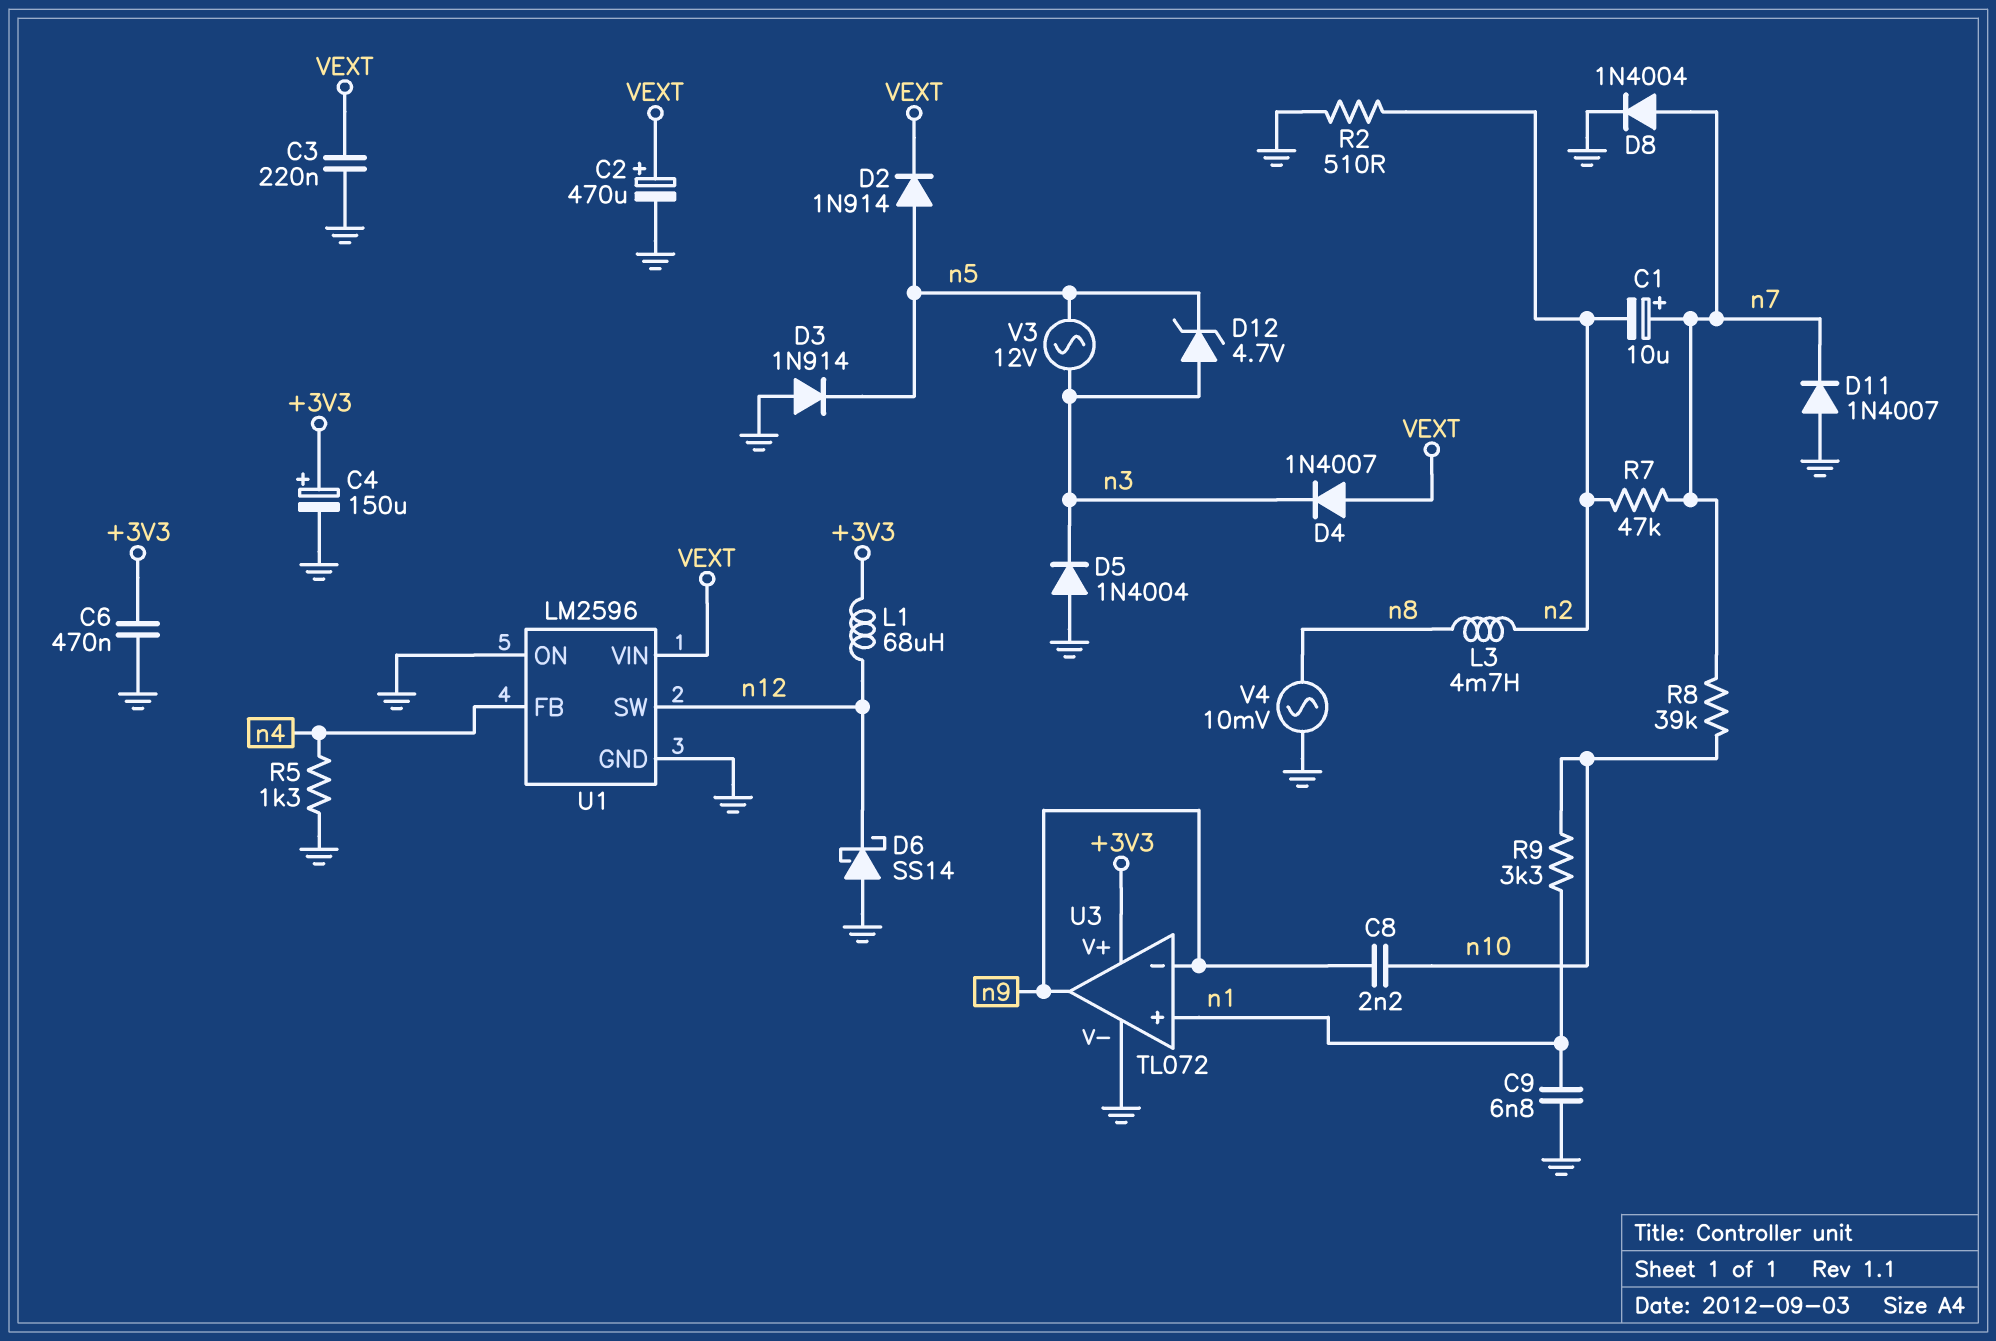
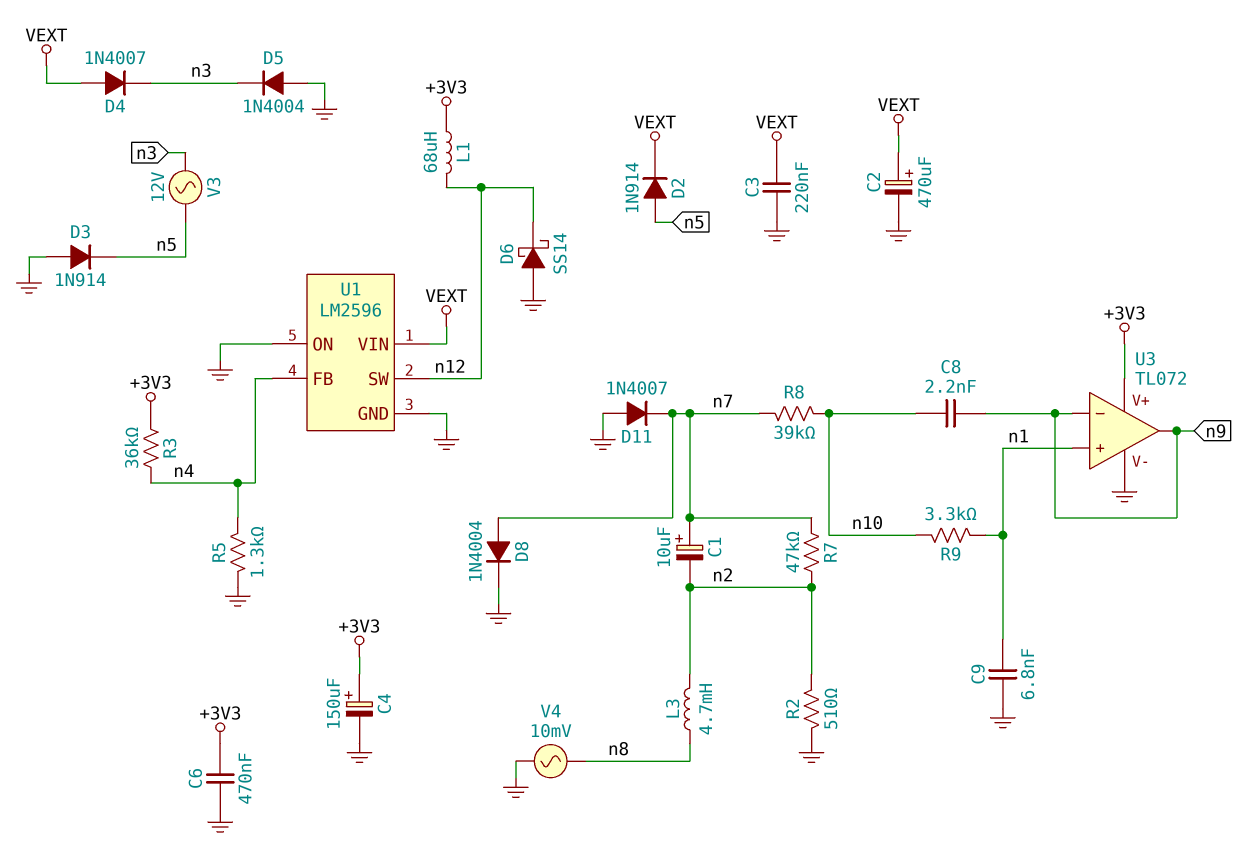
D12: zener 4.7V (A n3, K n5) -> none
R3: none -> 36k (+3V3, n4)

